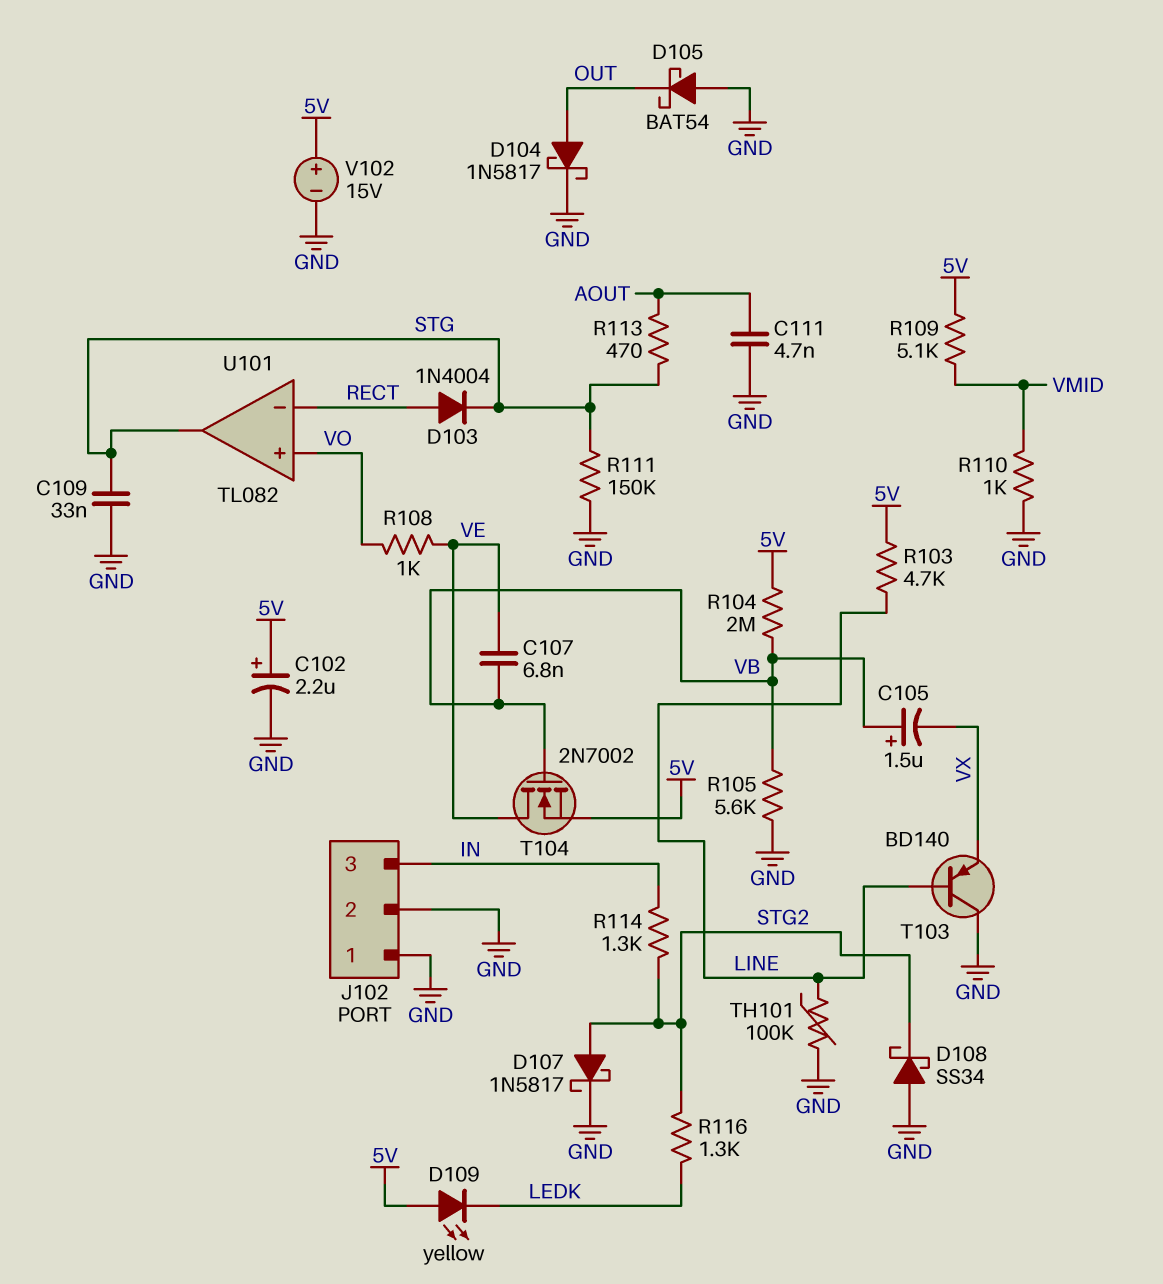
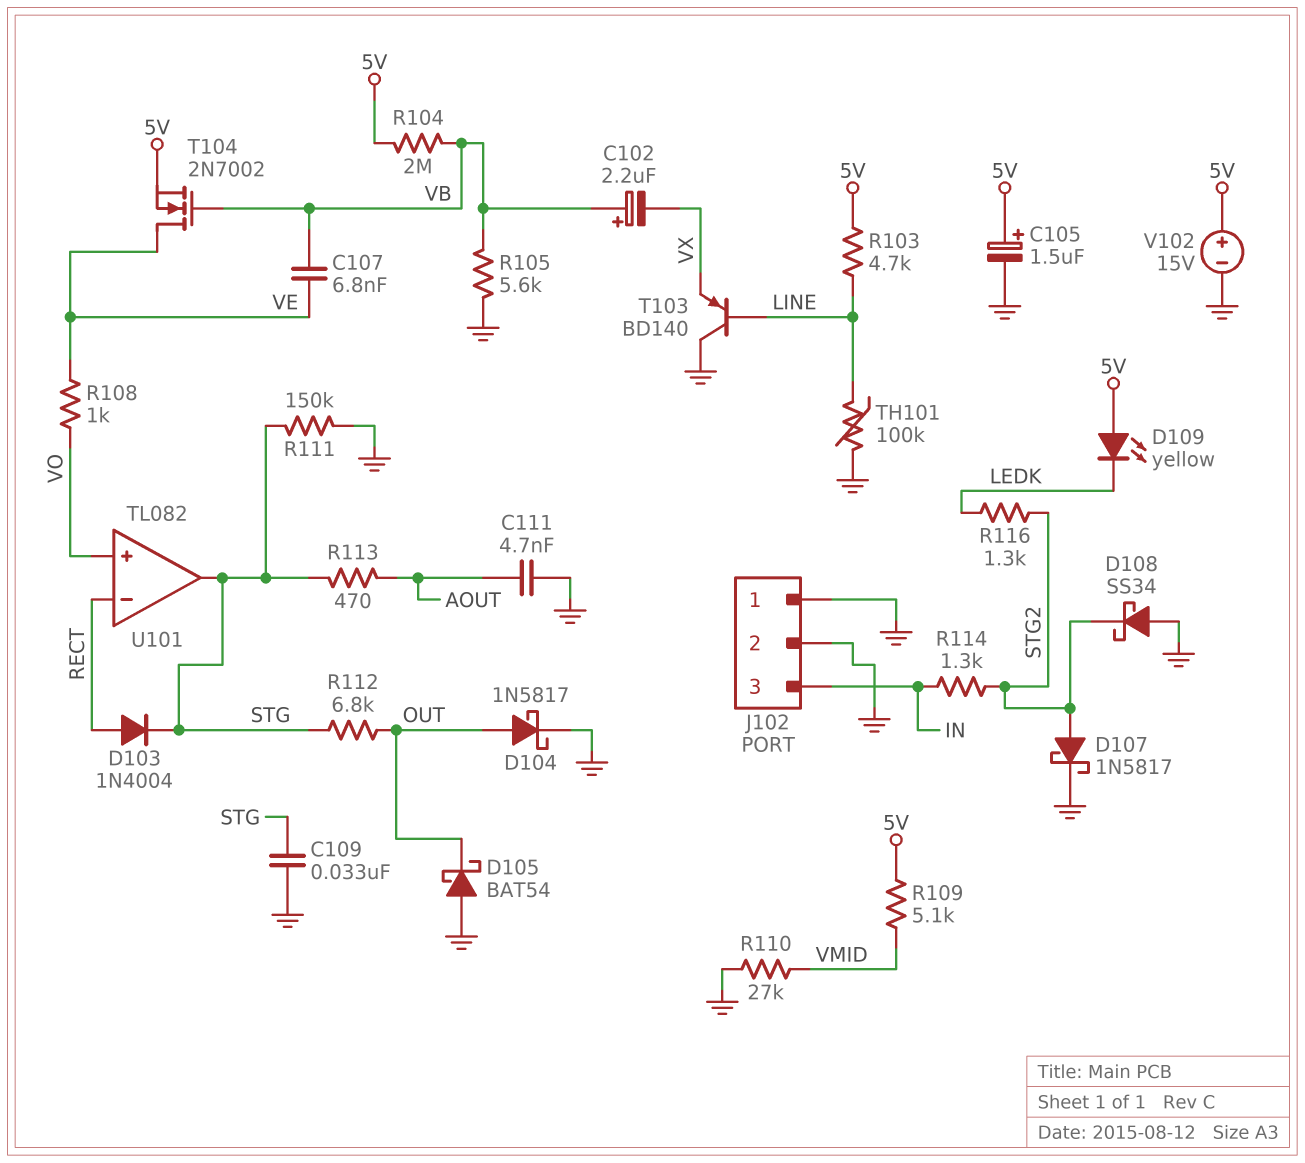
C102: 2.2uF (plus 5V, minus GND) -> 2.2uF (plus VB, minus VX)
C105: 1.5uF (plus VB, minus VX) -> 1.5uF (plus 5V, minus GND)
R110: 1k (GND, VMID) -> 27k (GND, VMID)
R112: none -> 6.8k (OUT, STG)

